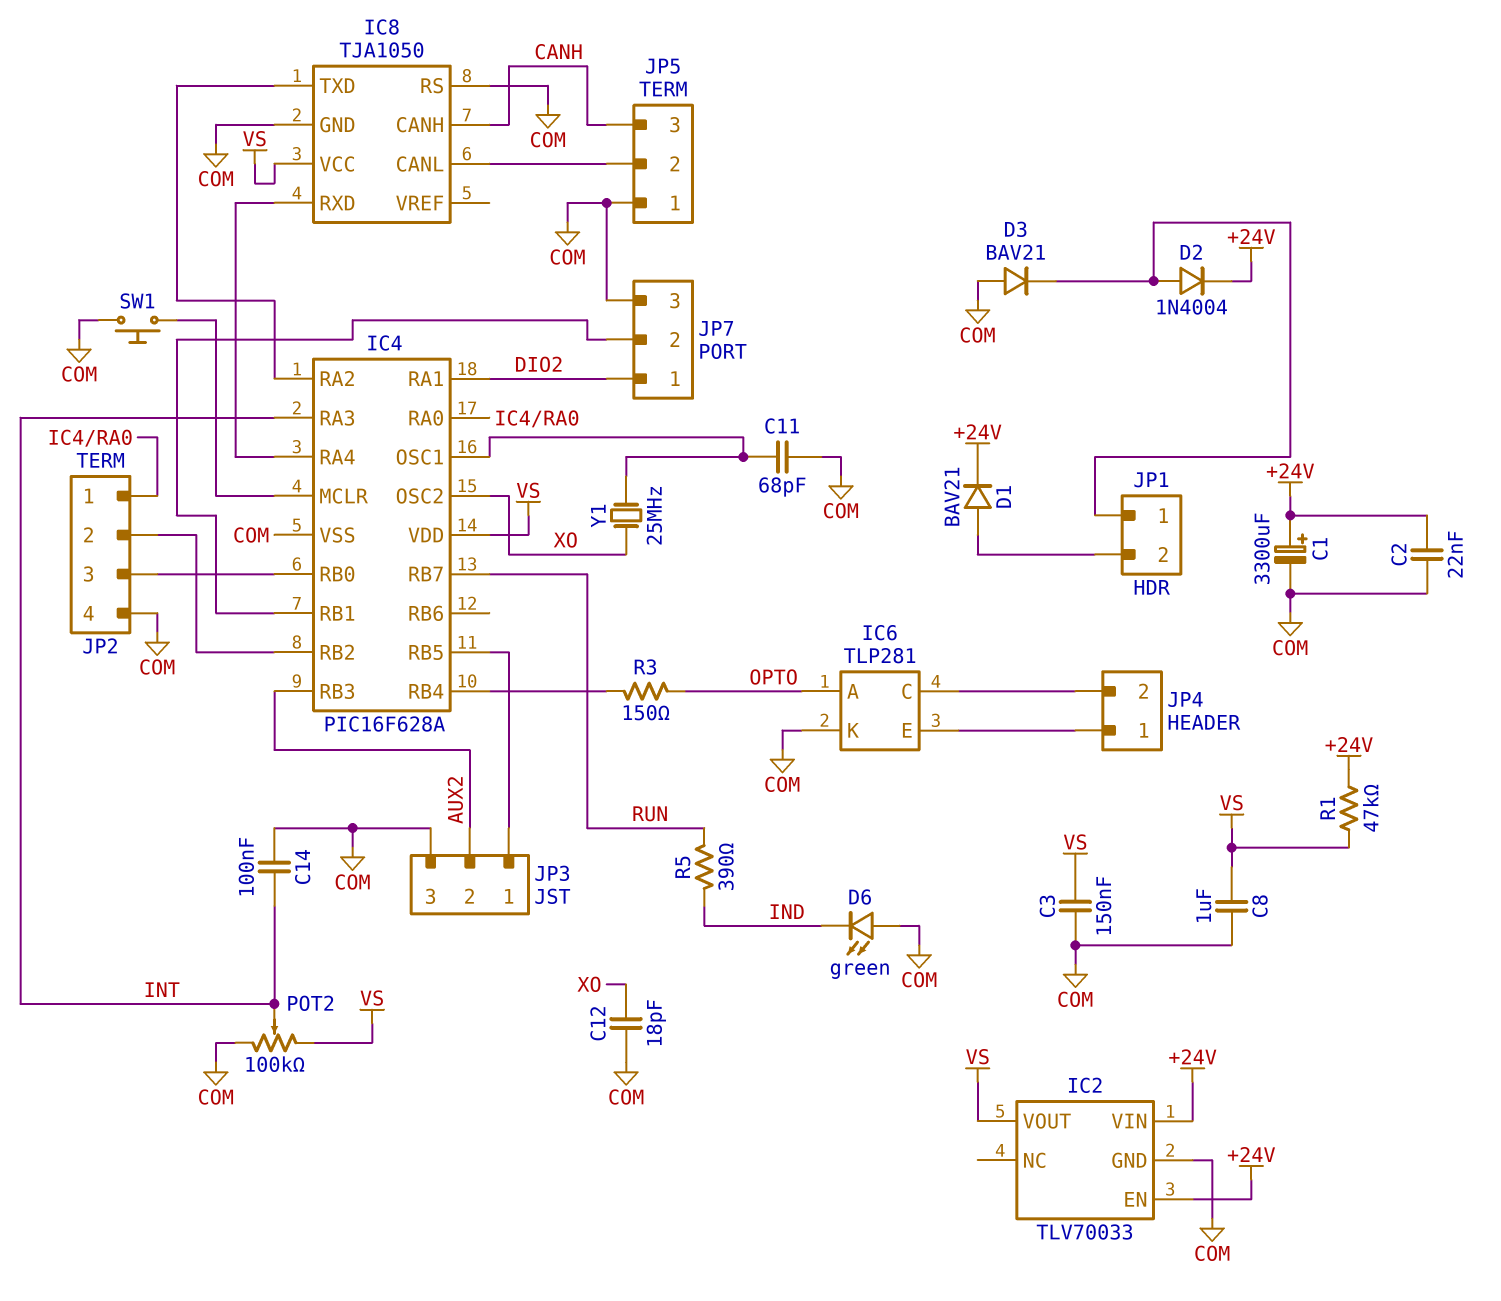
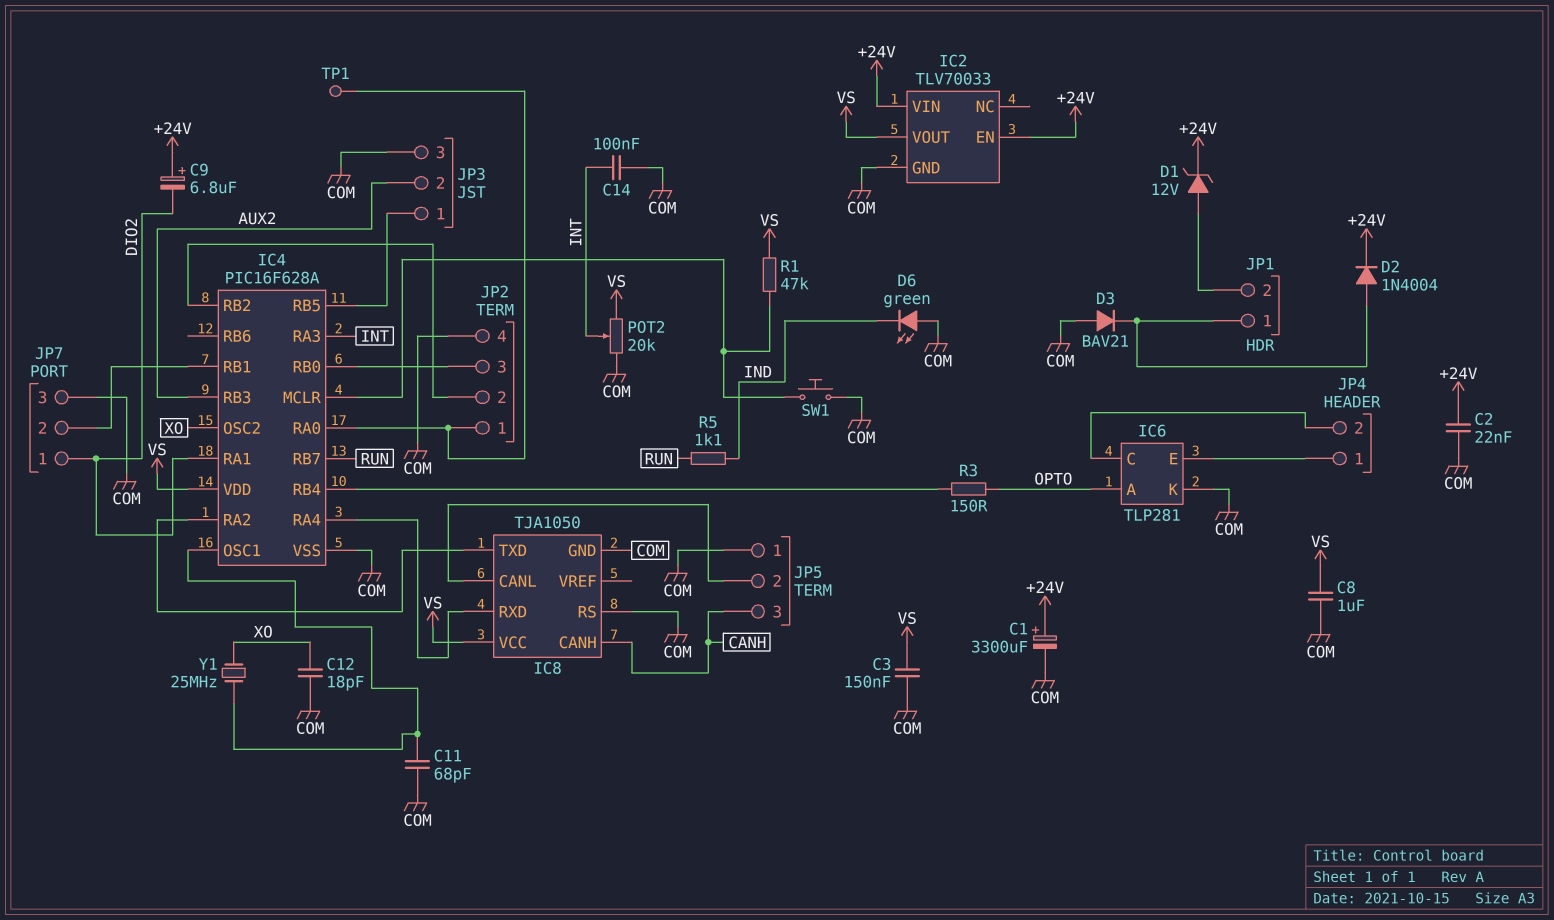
C9: none -> 6.8uF (plus +24V, minus DIO2)
D1: diode BAV21 (A JP1/2, K +24V) -> zener 12V (A JP1/2, K +24V)
POT2: 100k (COM, VS, wiper INT) -> 20k (COM, VS, wiper INT)
R1: 47k (+24V, VS) -> 47k (IC4/MCLR, VS)
R5: 390 (IND, RUN) -> 1.1k (IND, RUN)
TP1: none -> test point (IC4/RA0)

